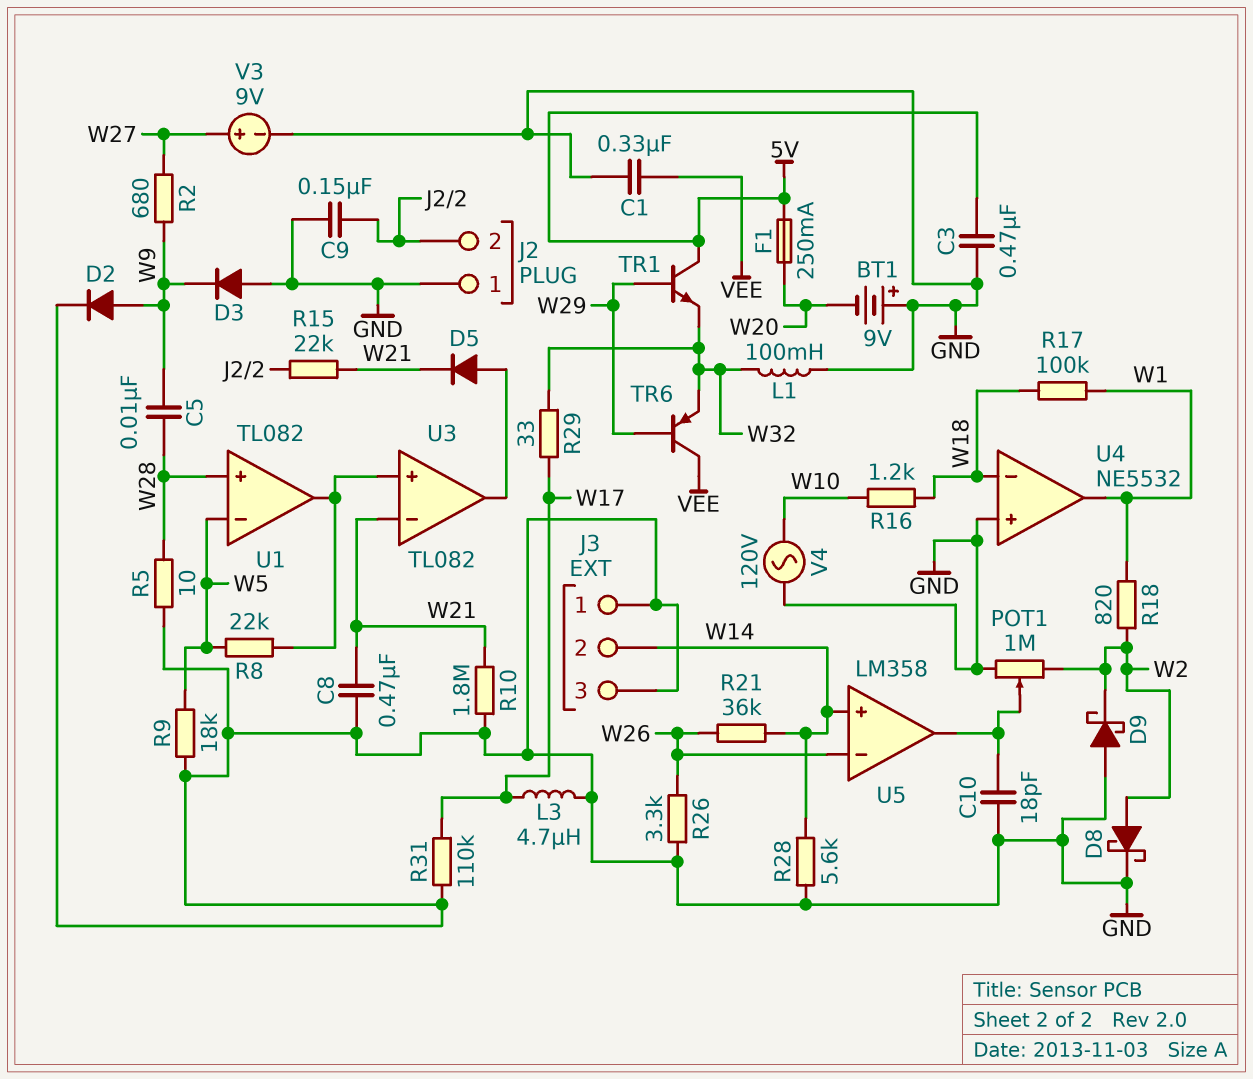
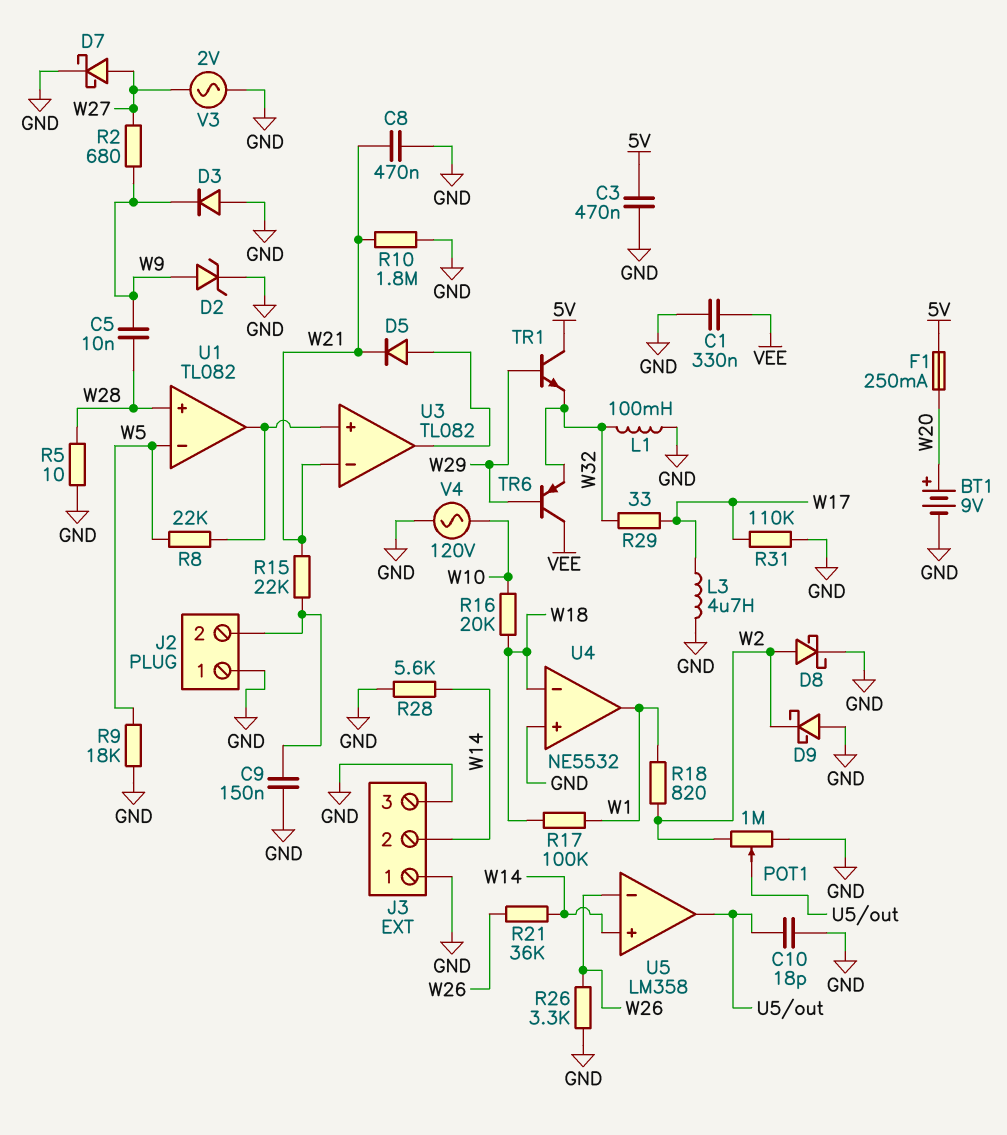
BT1: 9V (plus GND, minus W20) -> 9V (plus W20, minus GND)
D2: diode (A W9, K GND) -> zener (A W9, K GND)
D7: none -> schottky (A W27, K GND)
R16: 1.2k (W10, W18) -> 20k (W10, W18)
V3: 9V (plus W27, minus GND) -> AC 2V (GND, W27)

